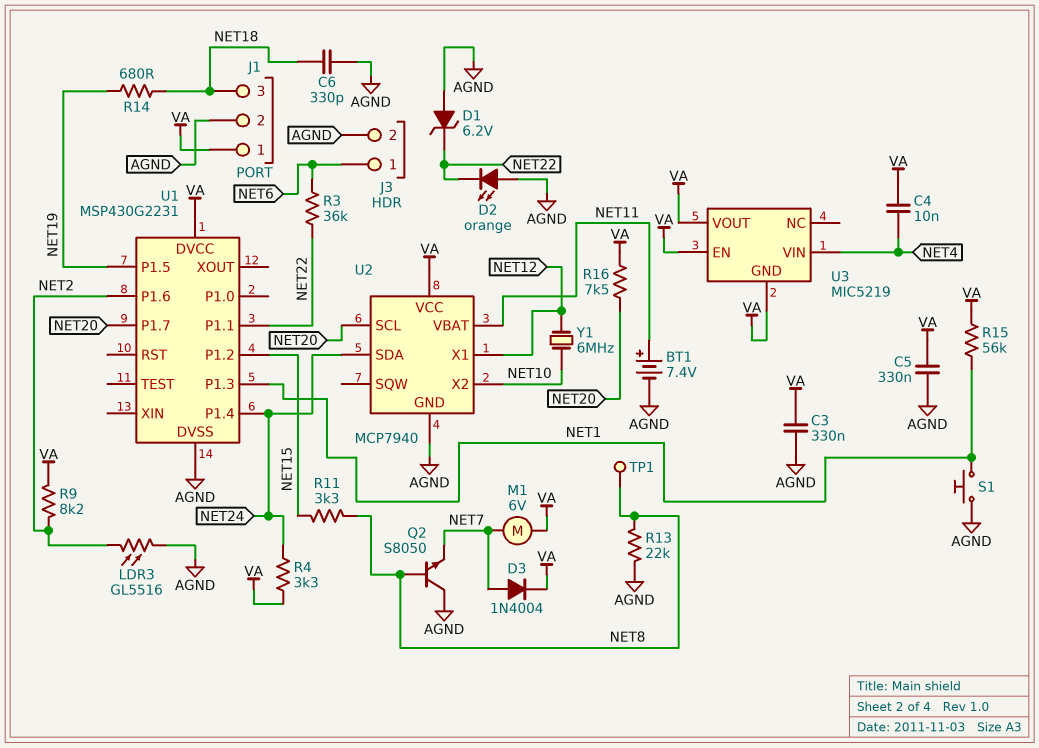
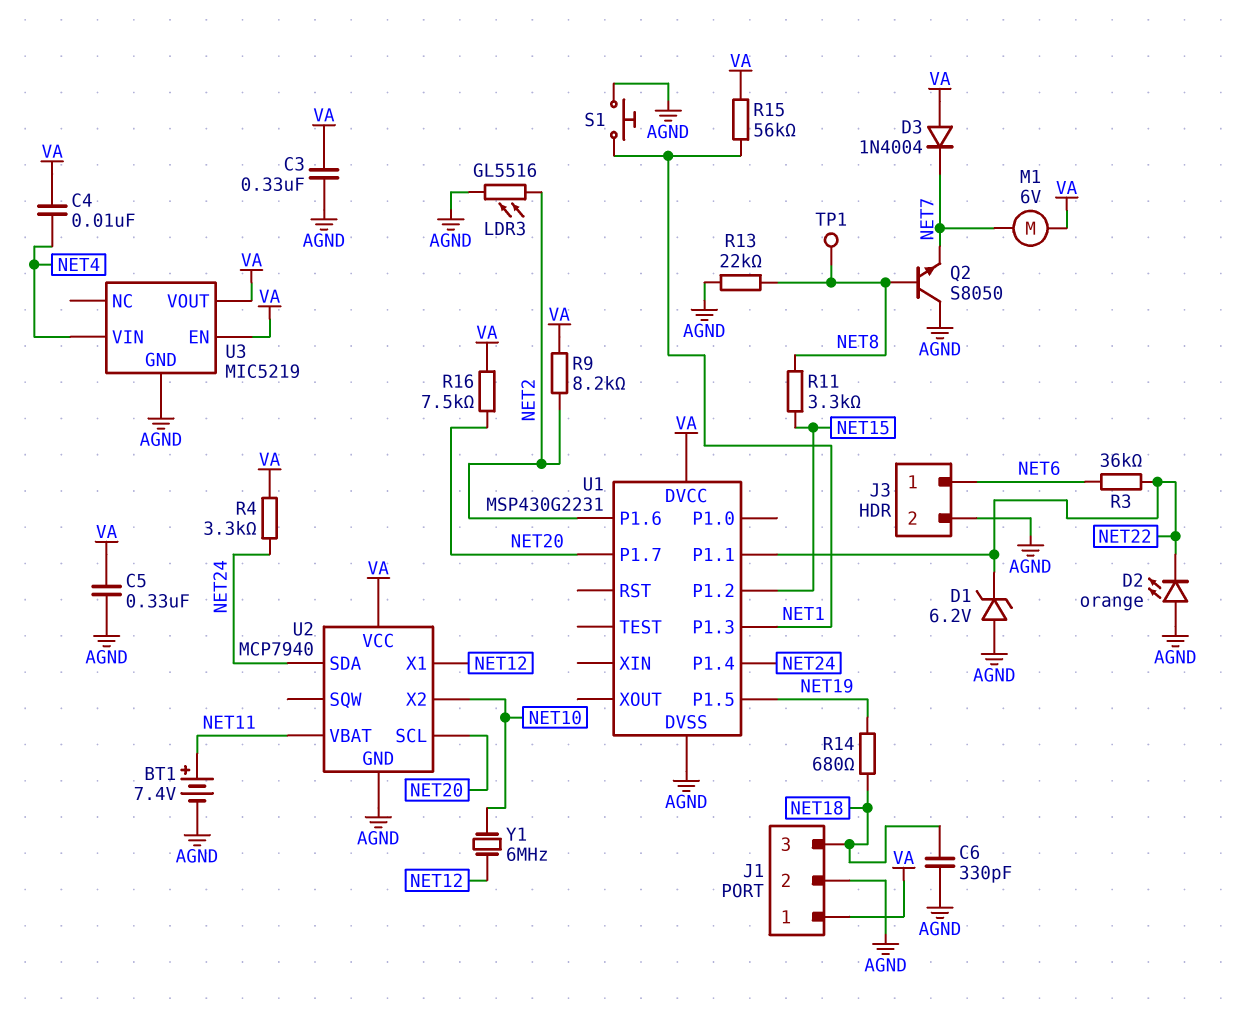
D3: diode 1N4004 (A NET7, K VA) -> diode 1N4004 (A VA, K NET7)
U3 pin GND: VA -> AGND

